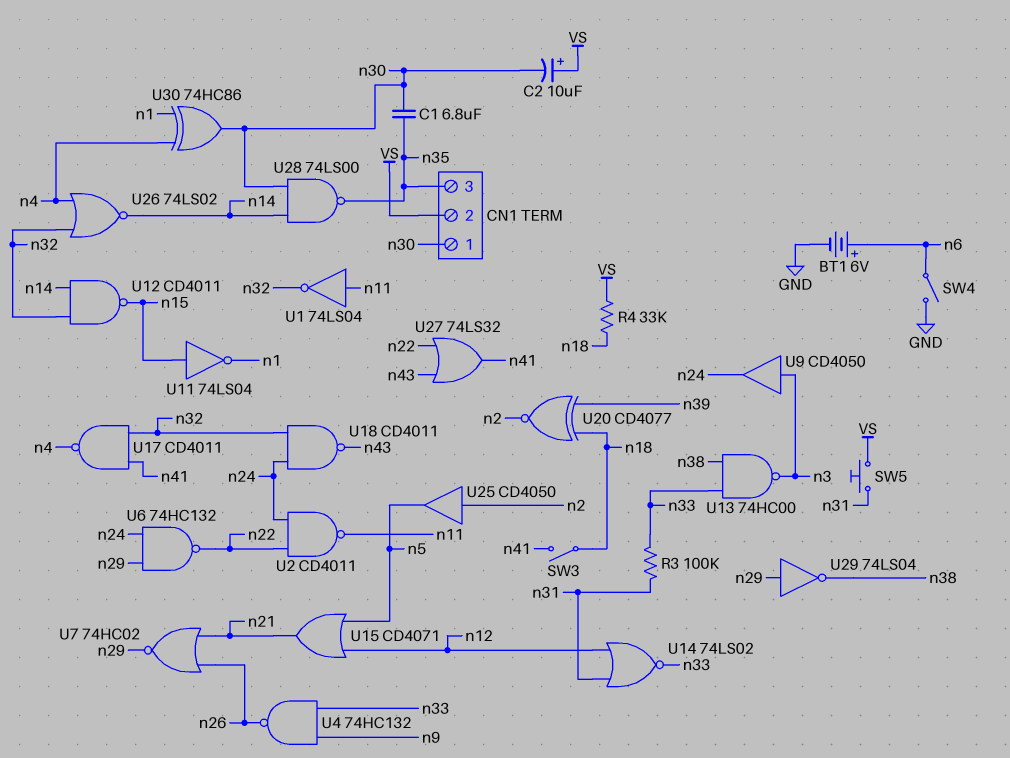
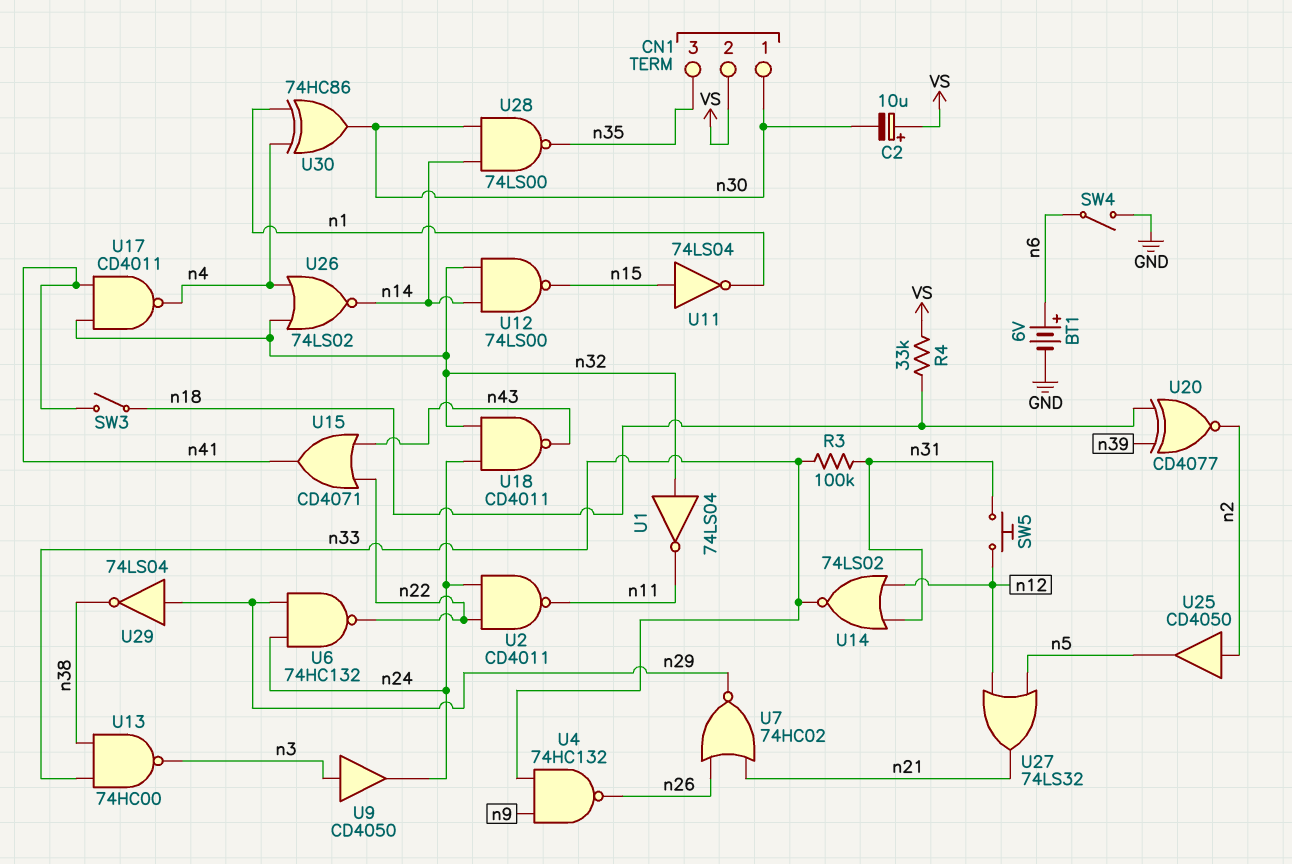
C1: 6.8uF (n30, n35) -> none
SW5: button (VS, n31) -> button (n12, n31)
U1: NOT 74LS04 (in n11, out n32) -> NOT 74LS04 (in n32, out n11)
U12: NAND CD4011 (in n14, in n32, out n15) -> NAND 74LS00 (in n14, in n32, out n15)
U15: OR CD4071 (in n5, in n12, out n21) -> OR CD4071 (in n22, in n43, out n41)
U27: OR 74LS32 (in n22, in n43, out n41) -> OR 74LS32 (in n5, in n12, out n21)

